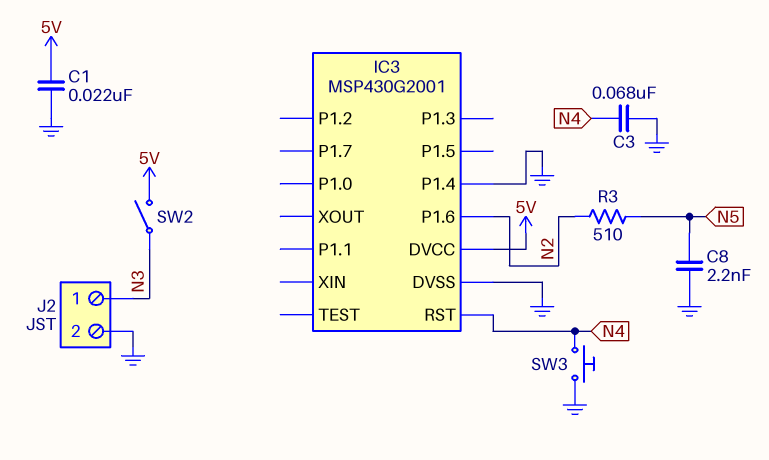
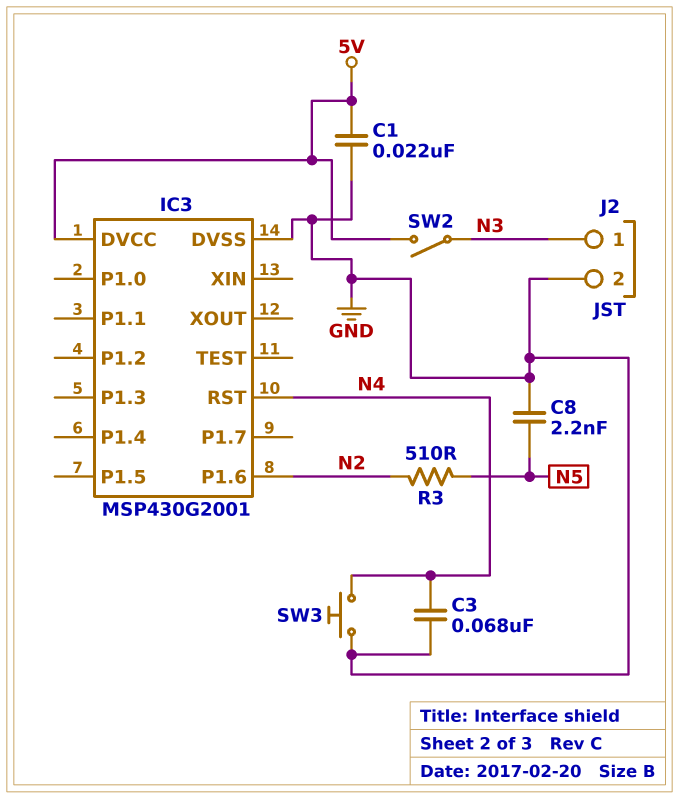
IC3 pin P1.4: GND -> none

